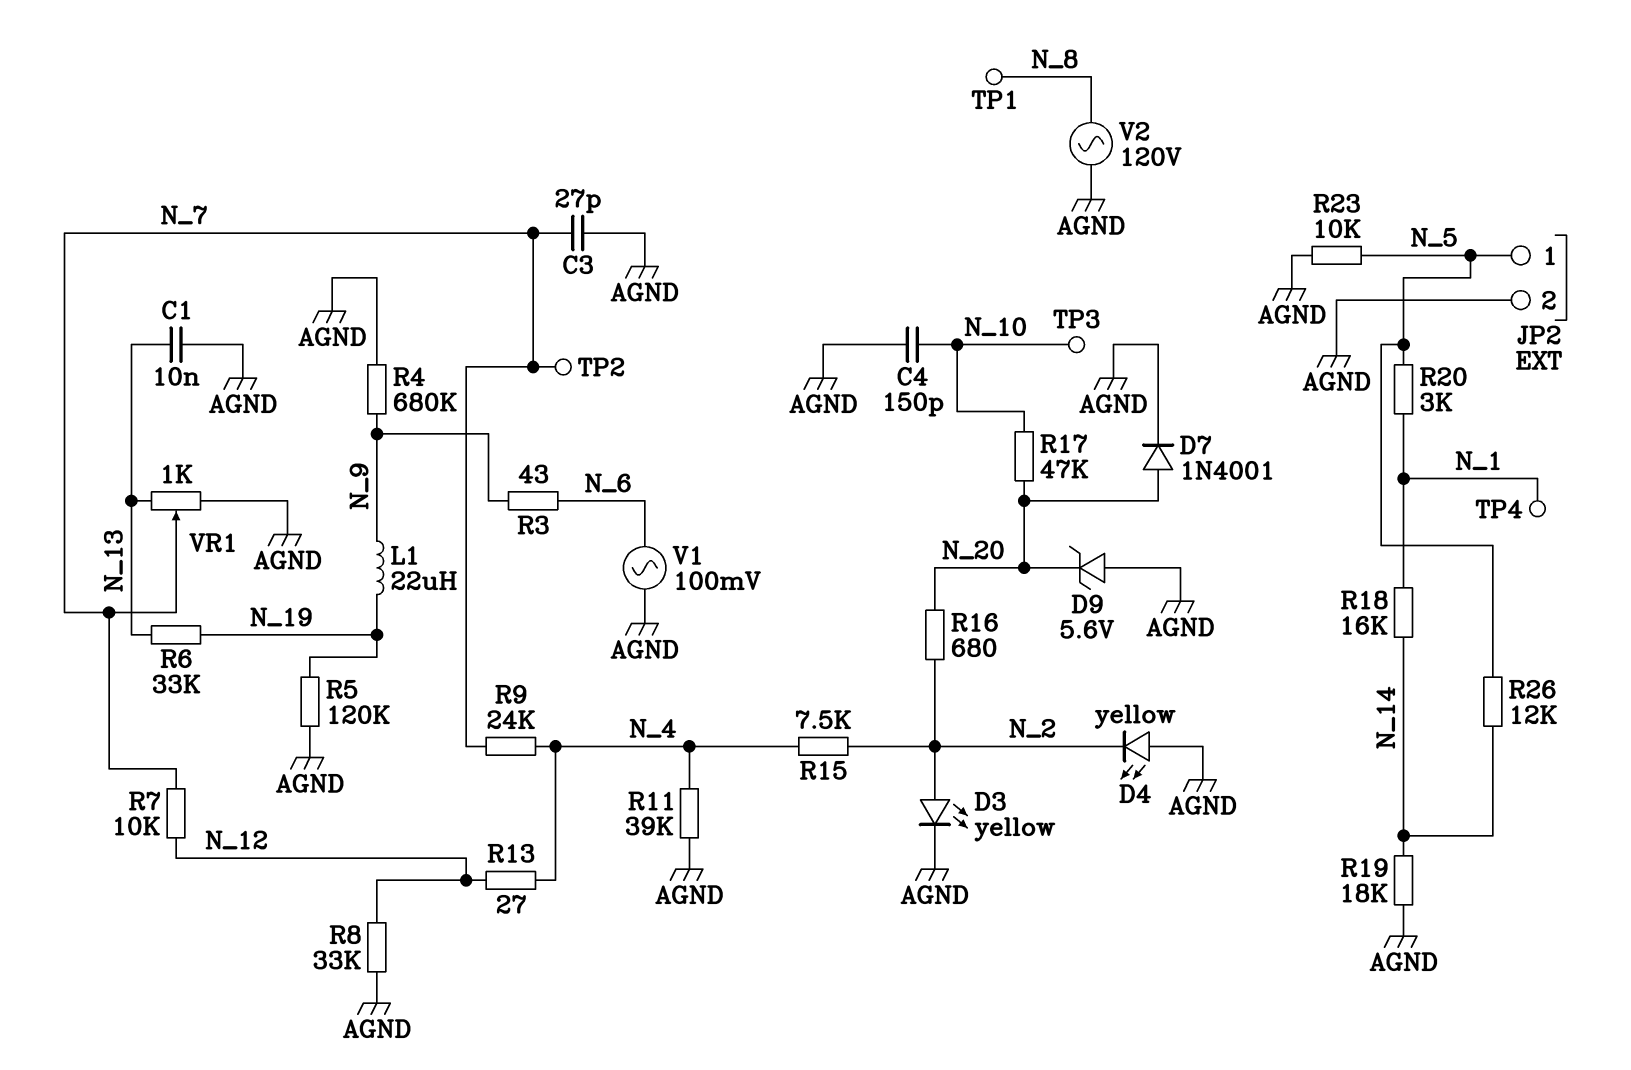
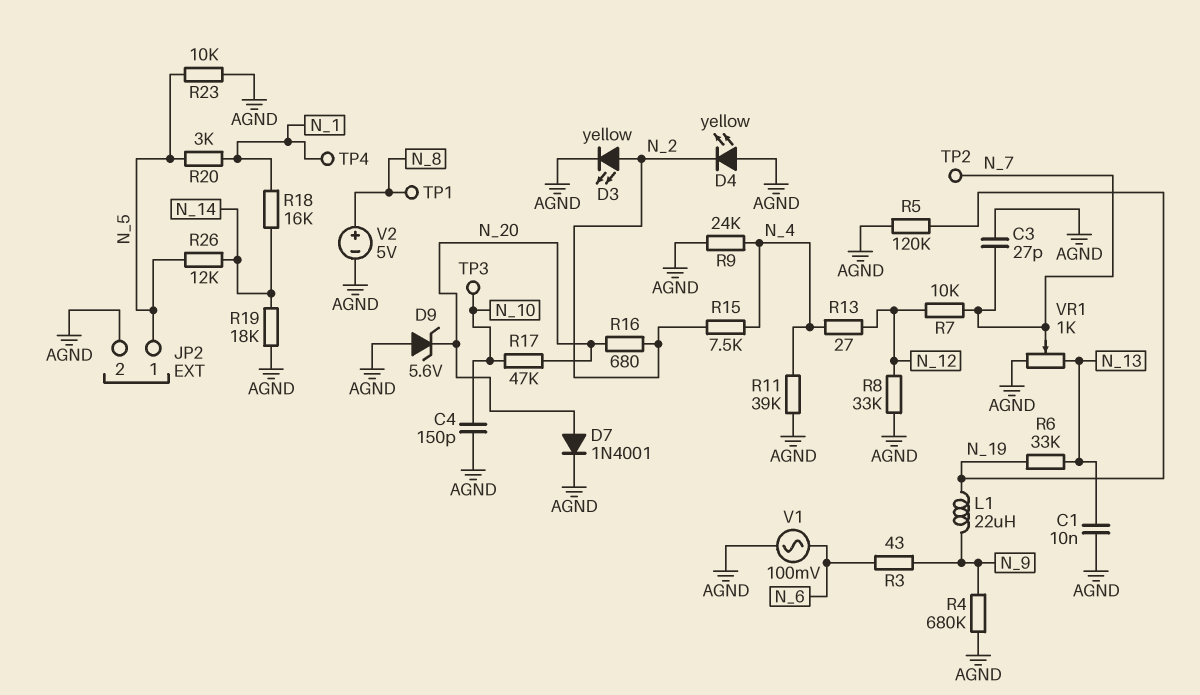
R9: 24k (N_4, N_7) -> 24k (AGND, N_4)
V2: AC 120V (AGND, N_8) -> 5V (plus N_8, minus AGND)

